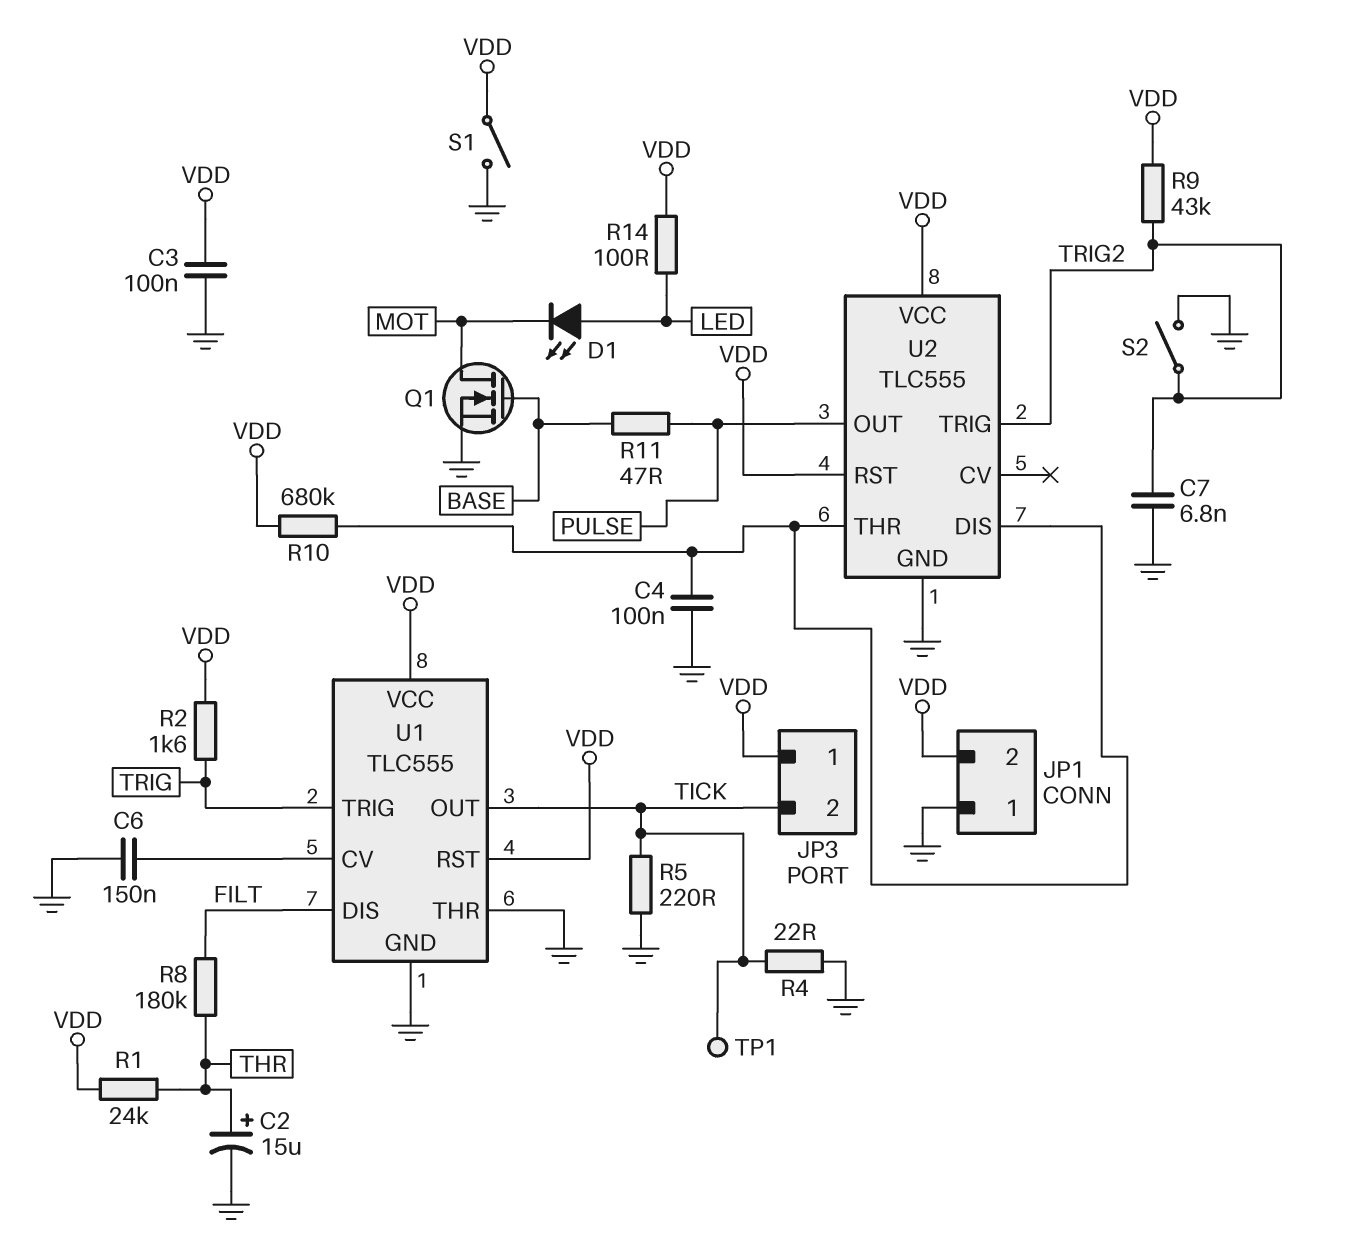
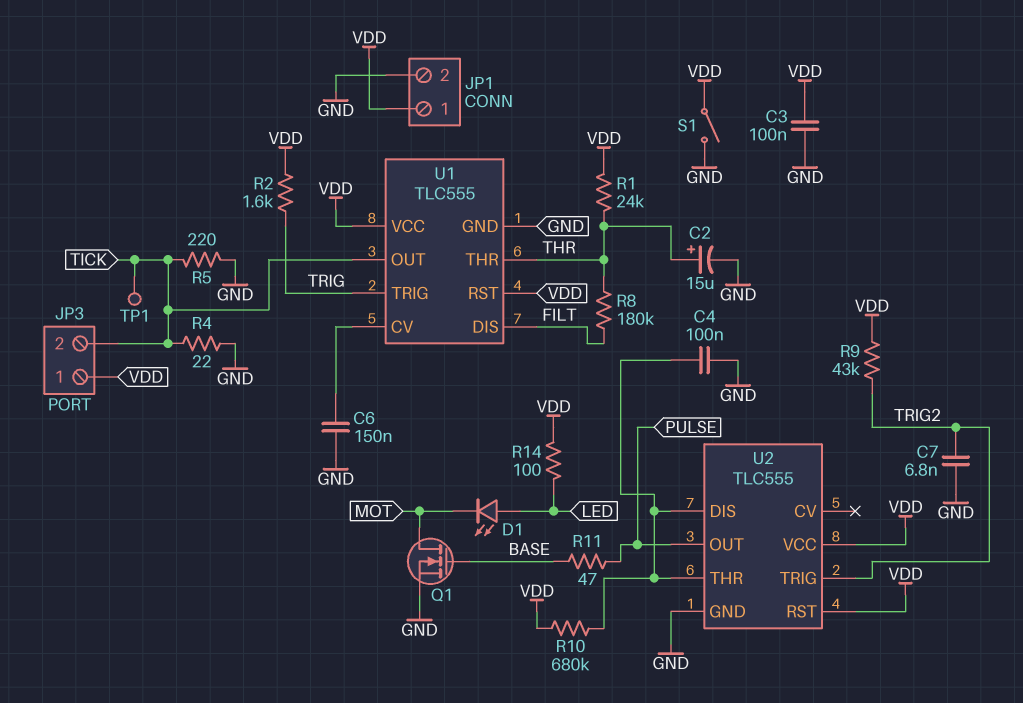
JP1 pin 1: GND -> VDD
JP1 pin 2: VDD -> GND
S2: switch (GND, TRIG2) -> none
U1 pin THR: GND -> THR

